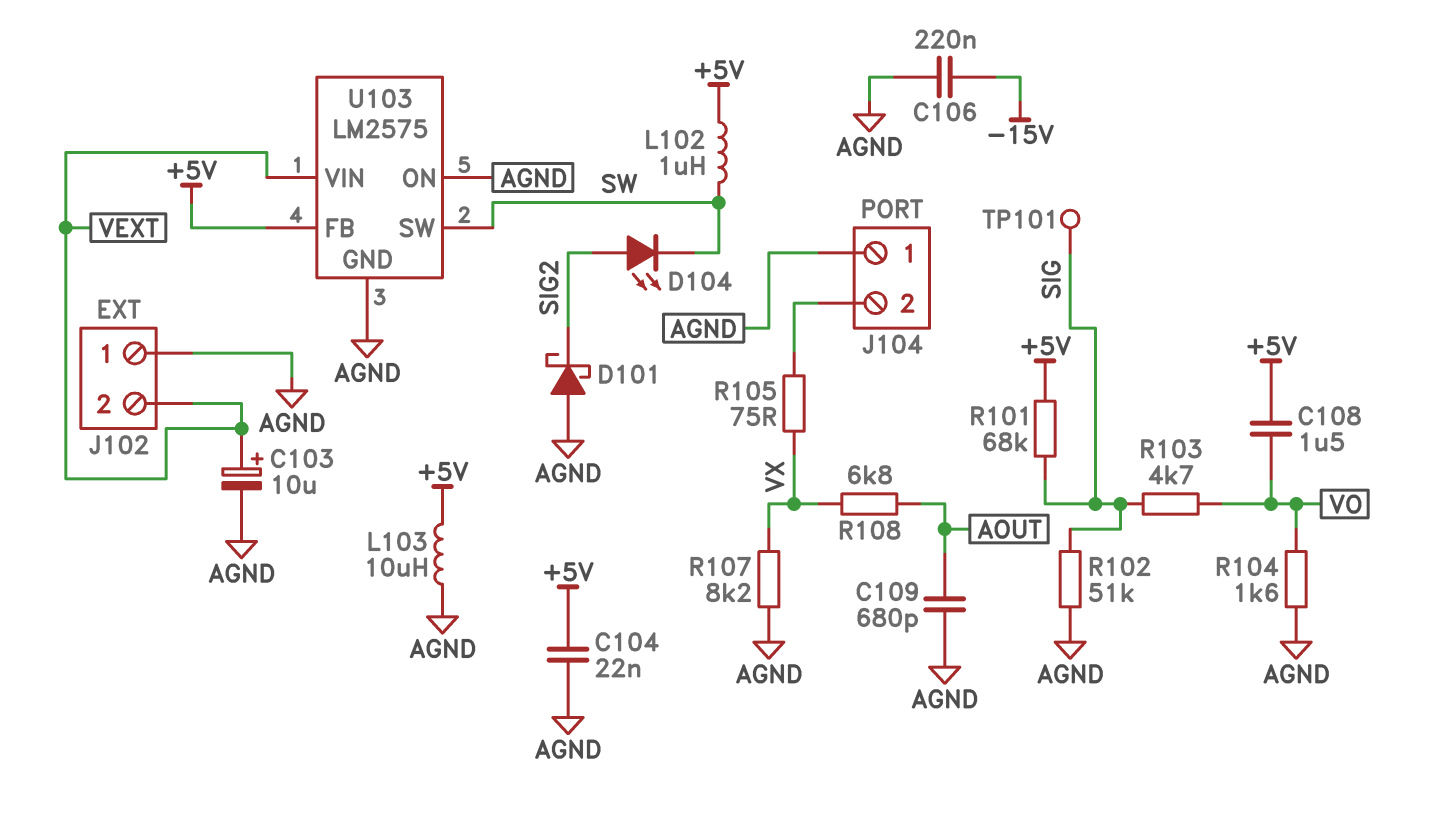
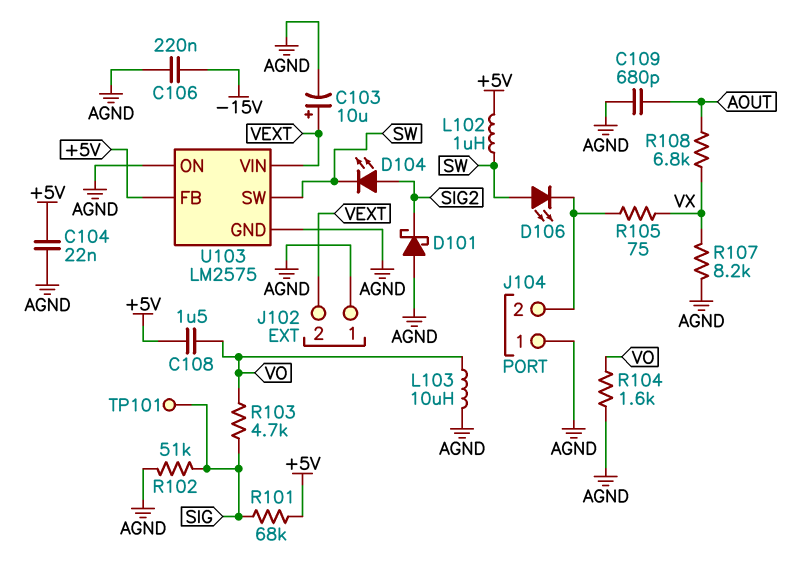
D106: none -> LED (A SW, K J104/2)
L103: 10uH (+5V, AGND) -> 10uH (AGND, VO)

